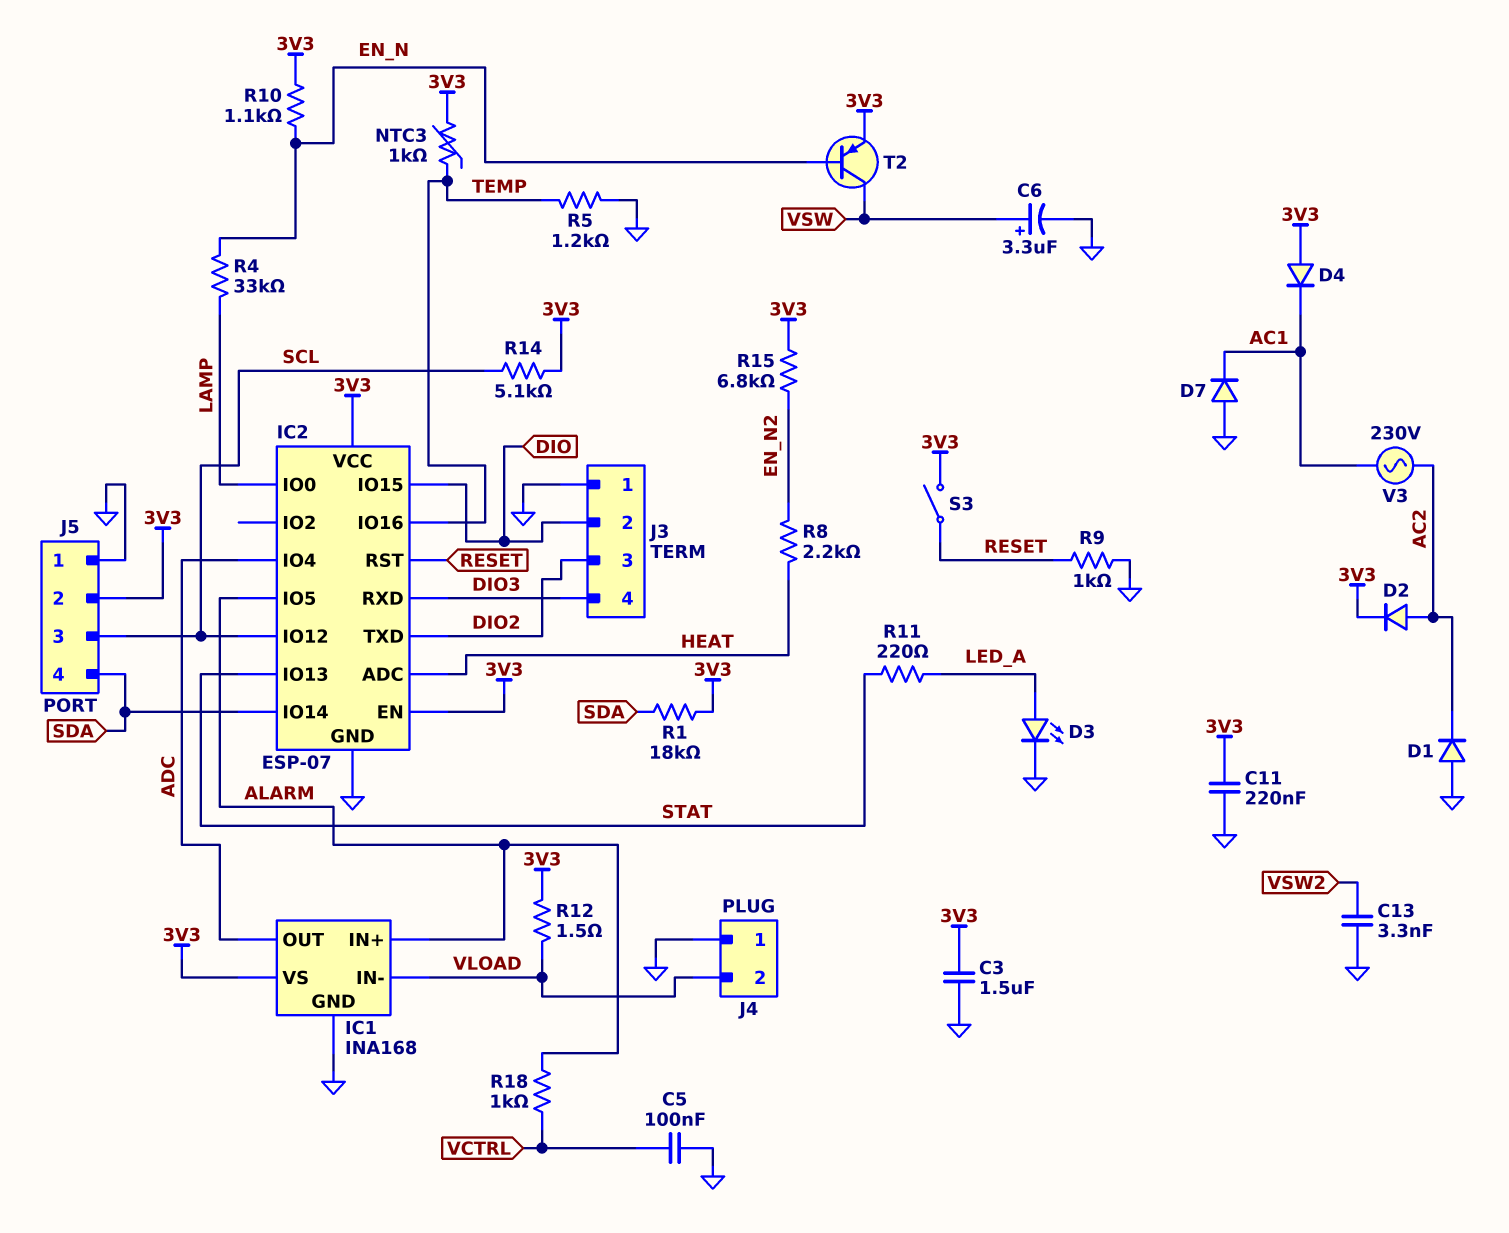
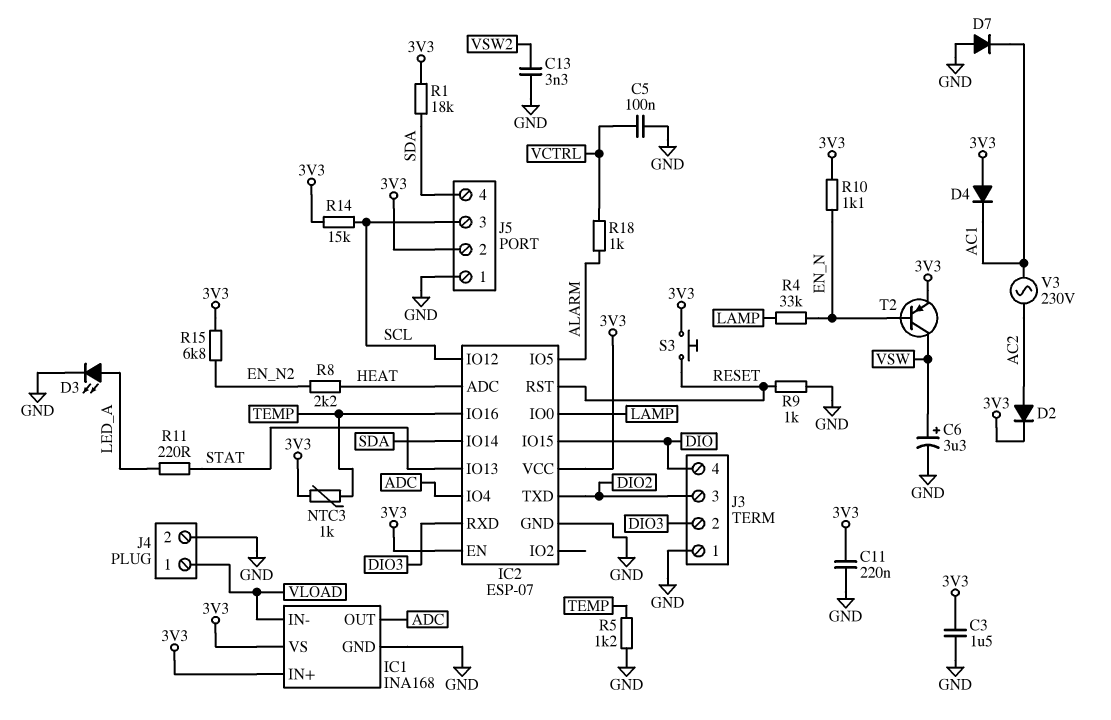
D1: diode (A GND, K AC2) -> none
IC1 pin IN+: ALARM -> 3V3
J3 pin 2: DIO -> DIO3
J3 pin 4: DIO3 -> DIO
J4 pin 1: GND -> VLOAD
J4 pin 2: VLOAD -> GND
R12: 1.5 (3V3, VLOAD) -> none
R14: 5.1k (3V3, SCL) -> 15k (3V3, SCL)
S3: switch (3V3, RESET) -> button (3V3, RESET)

